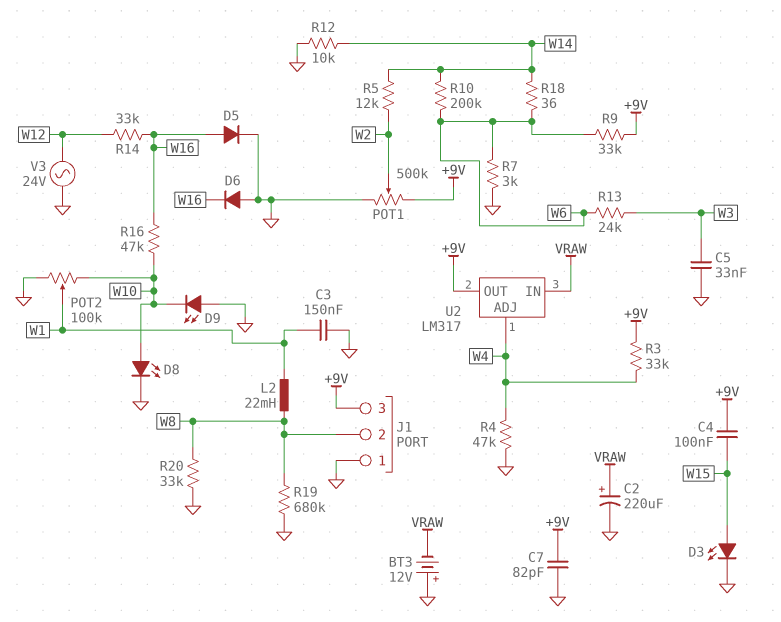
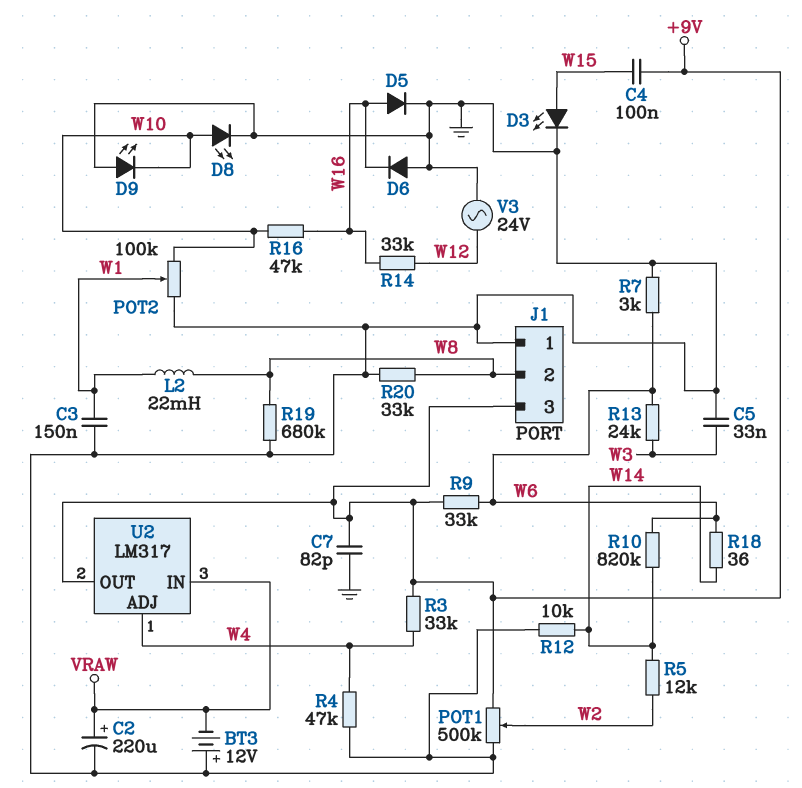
R10: 200k (W6, W14) -> 820k (W6, W14)

